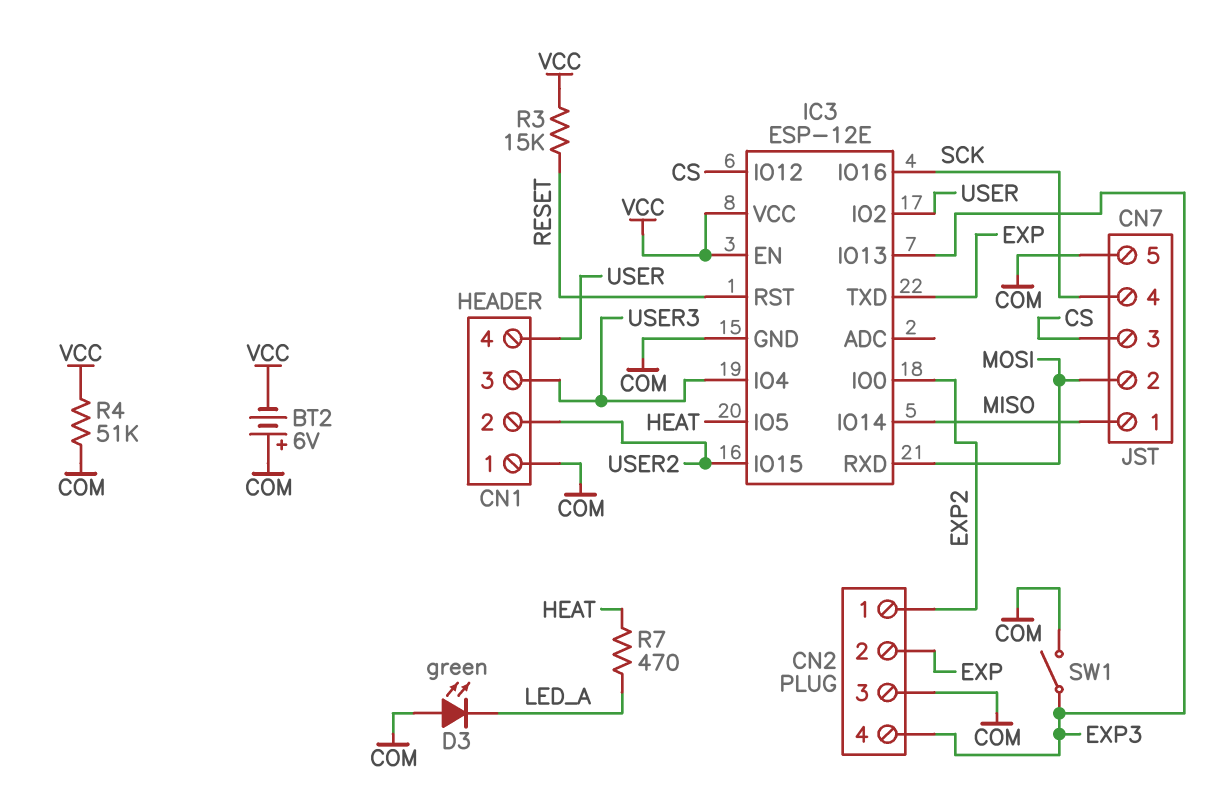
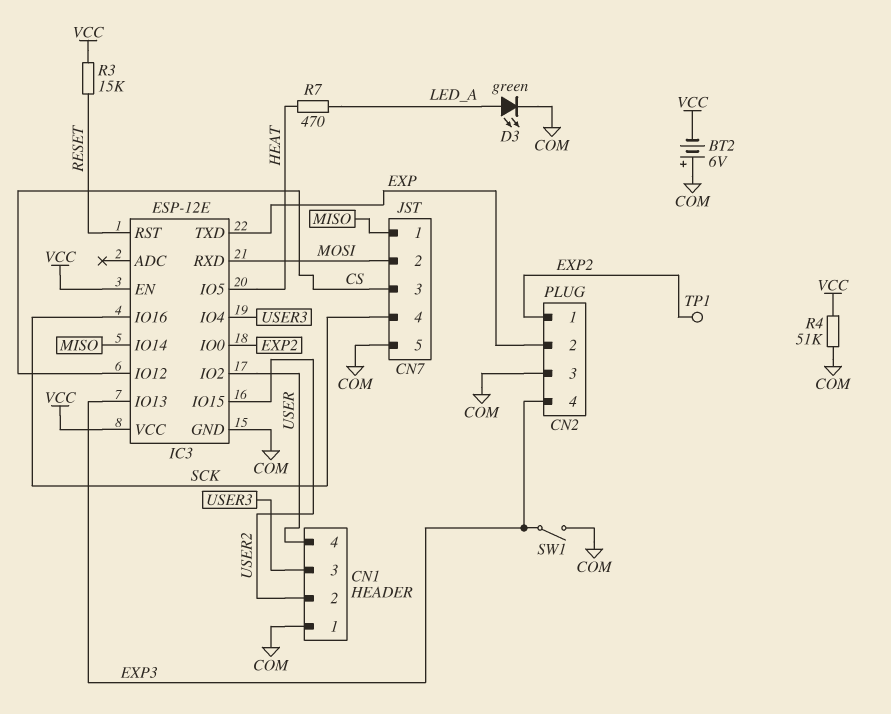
D3: LED green (A COM, K LED_A) -> LED green (A LED_A, K COM)
TP1: none -> test point (EXP2)

